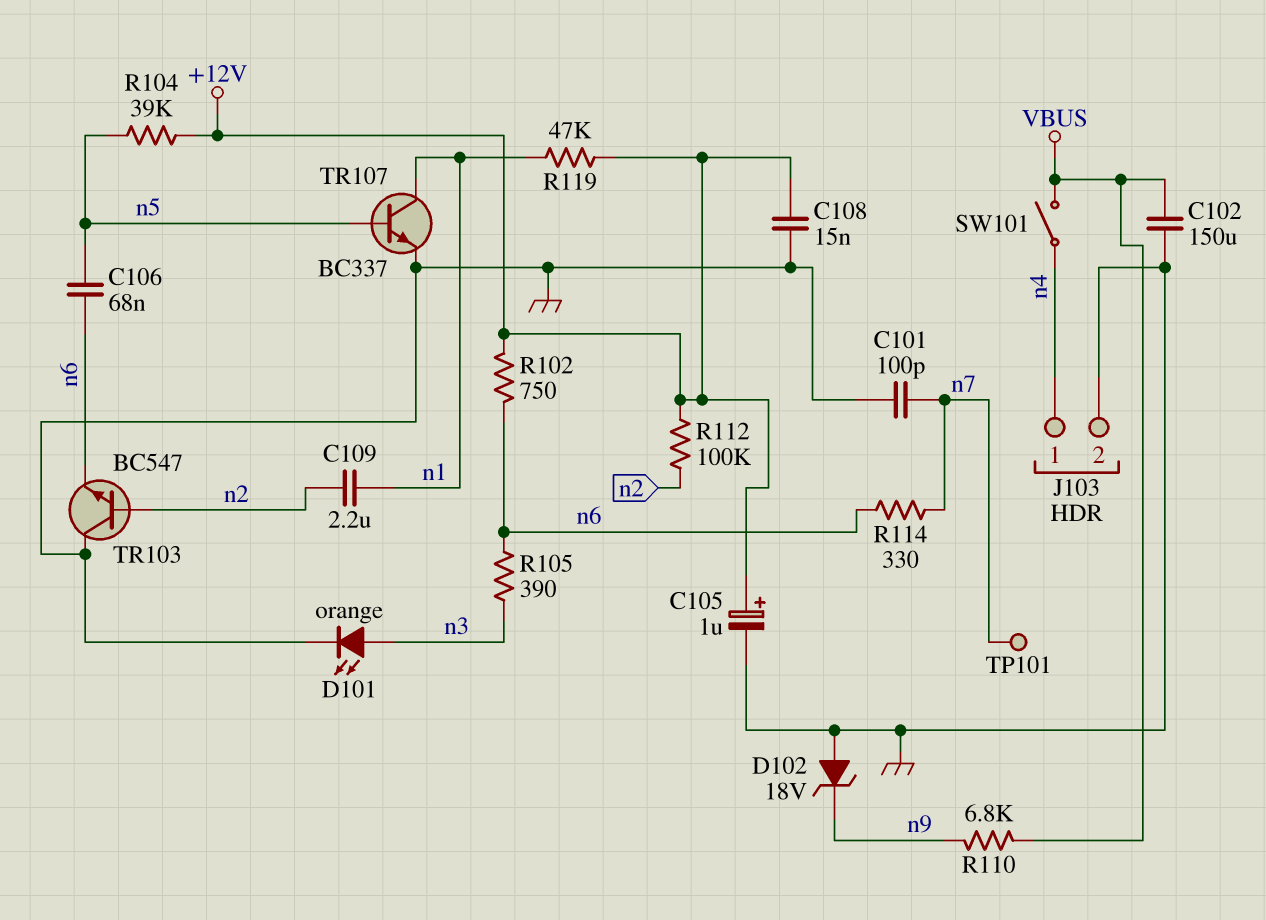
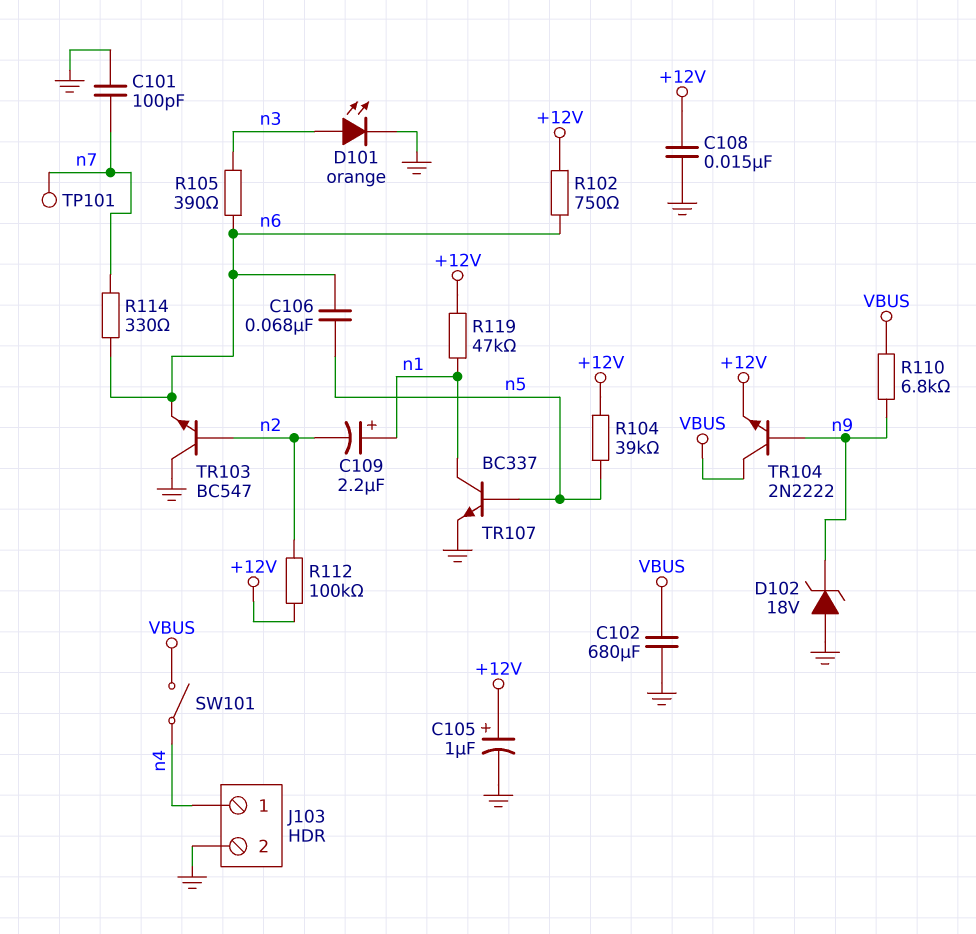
C102: 150uF (GND, VBUS) -> 680uF (GND, VBUS)
C109: 2.2uF (n1, n2) -> 2.2uF (plus n1, minus n2)
TR104: none -> NPN 2N2222 (B n9, C VBUS, E +12V)

